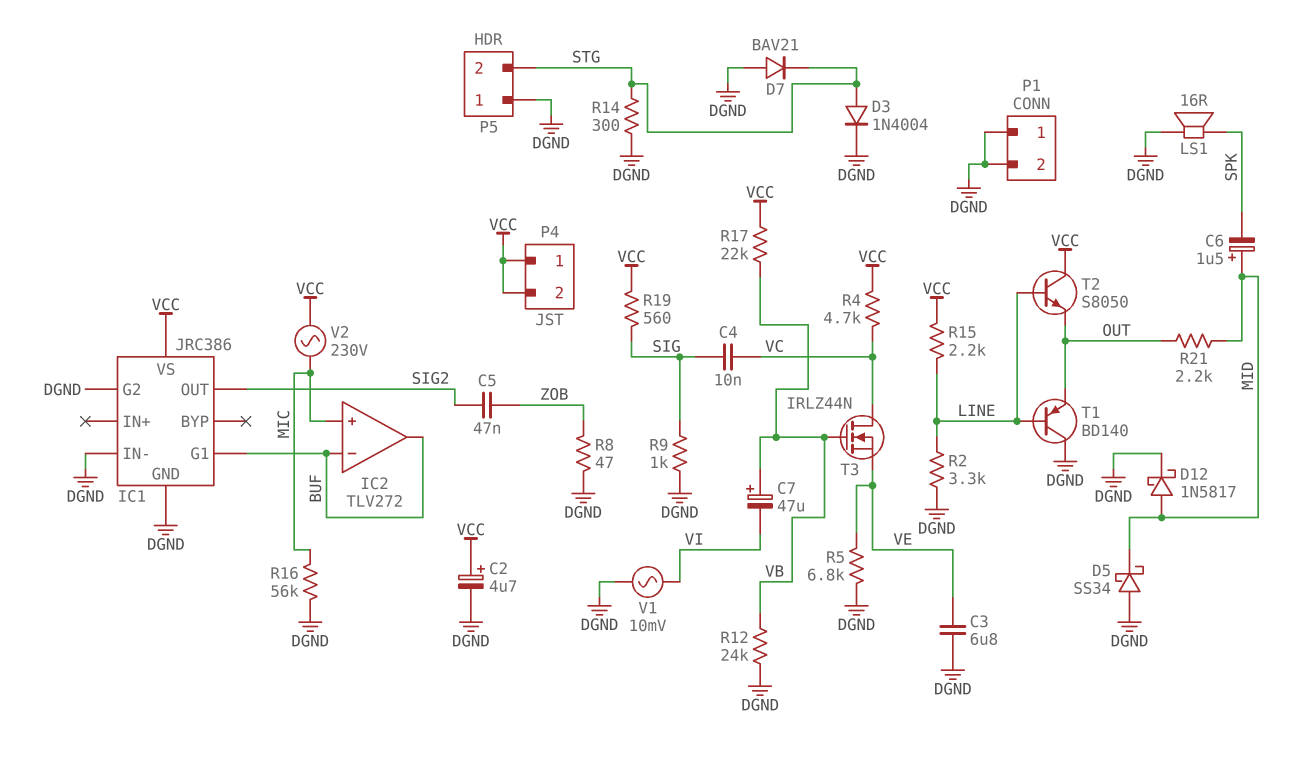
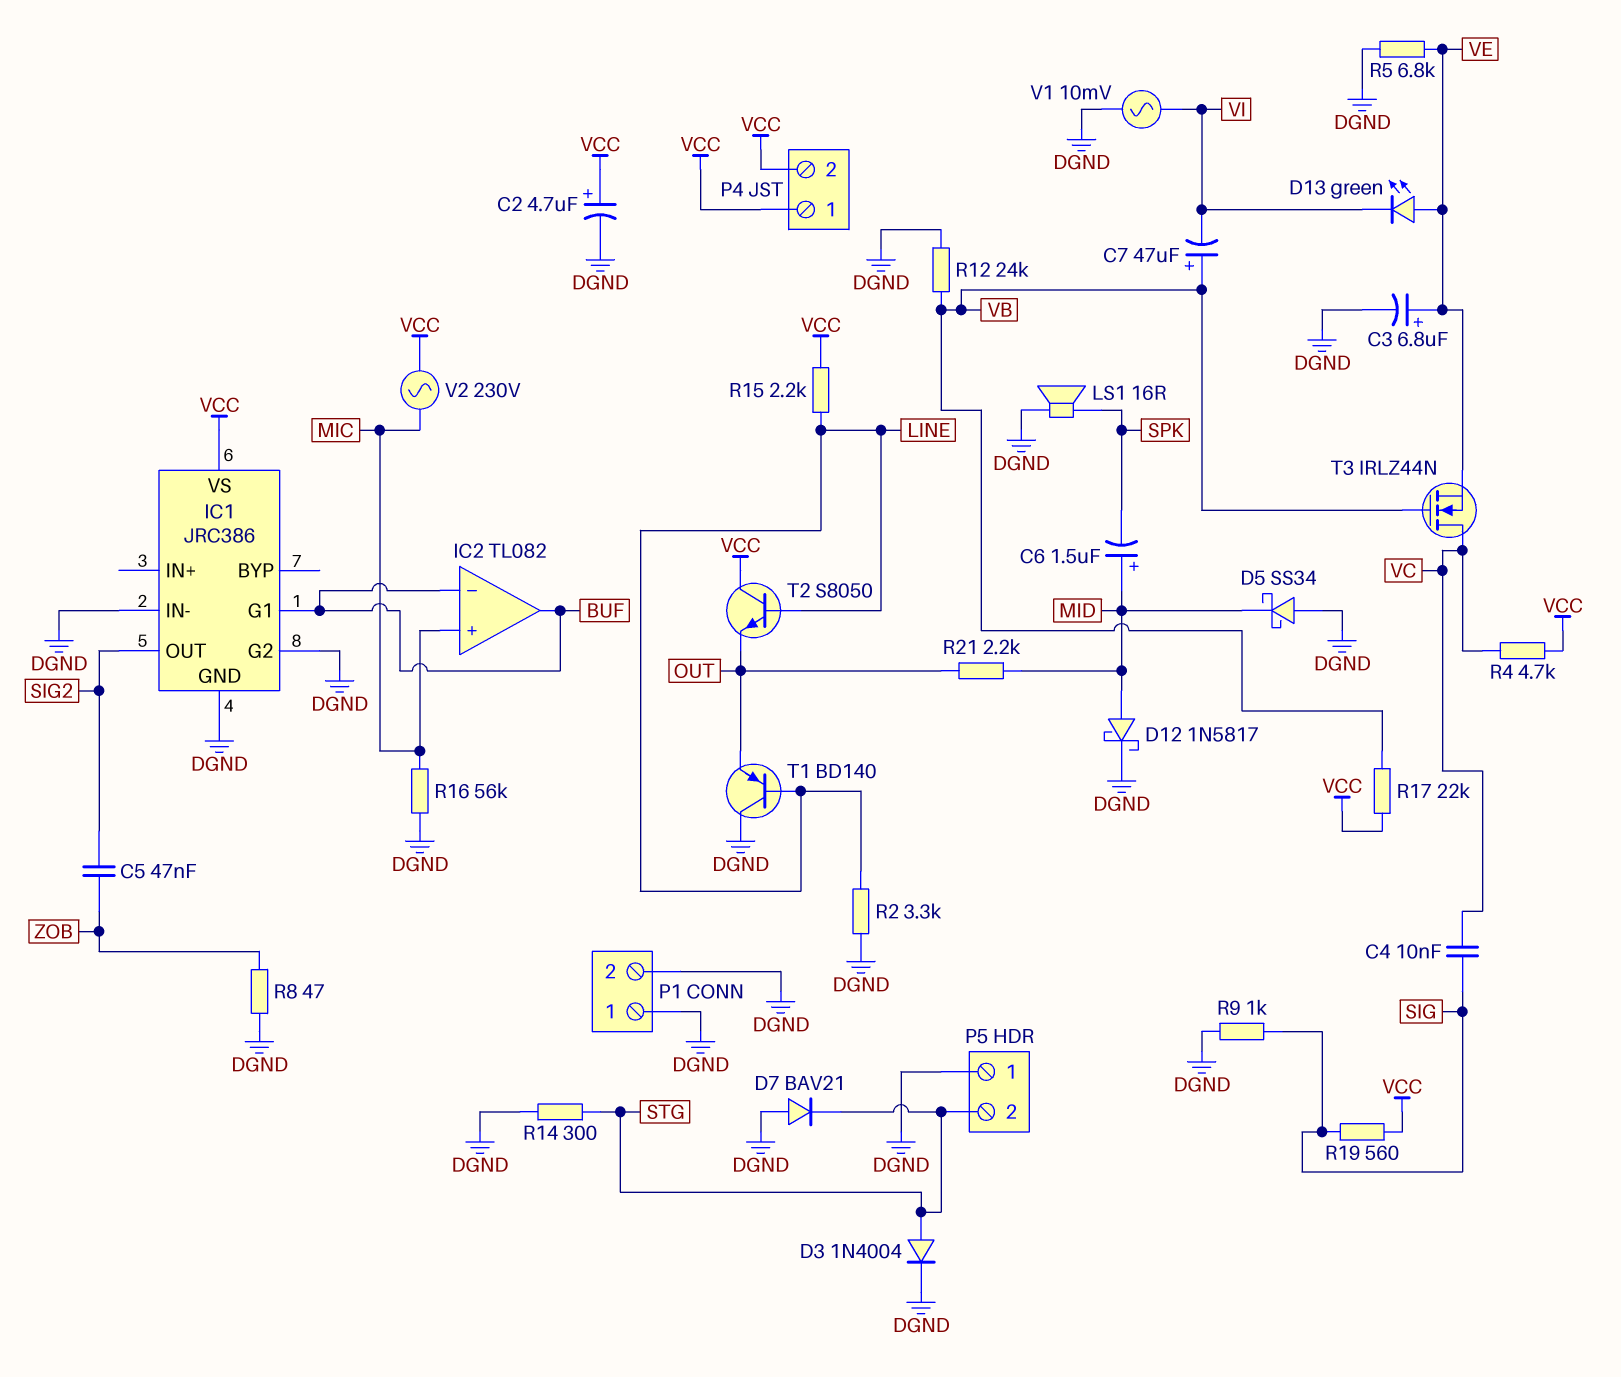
C3: 6.8uF (DGND, VE) -> 6.8uF (plus VE, minus DGND)
D13: none -> LED green (A VE, K VI)
IC2: TLV272 -> TL082

